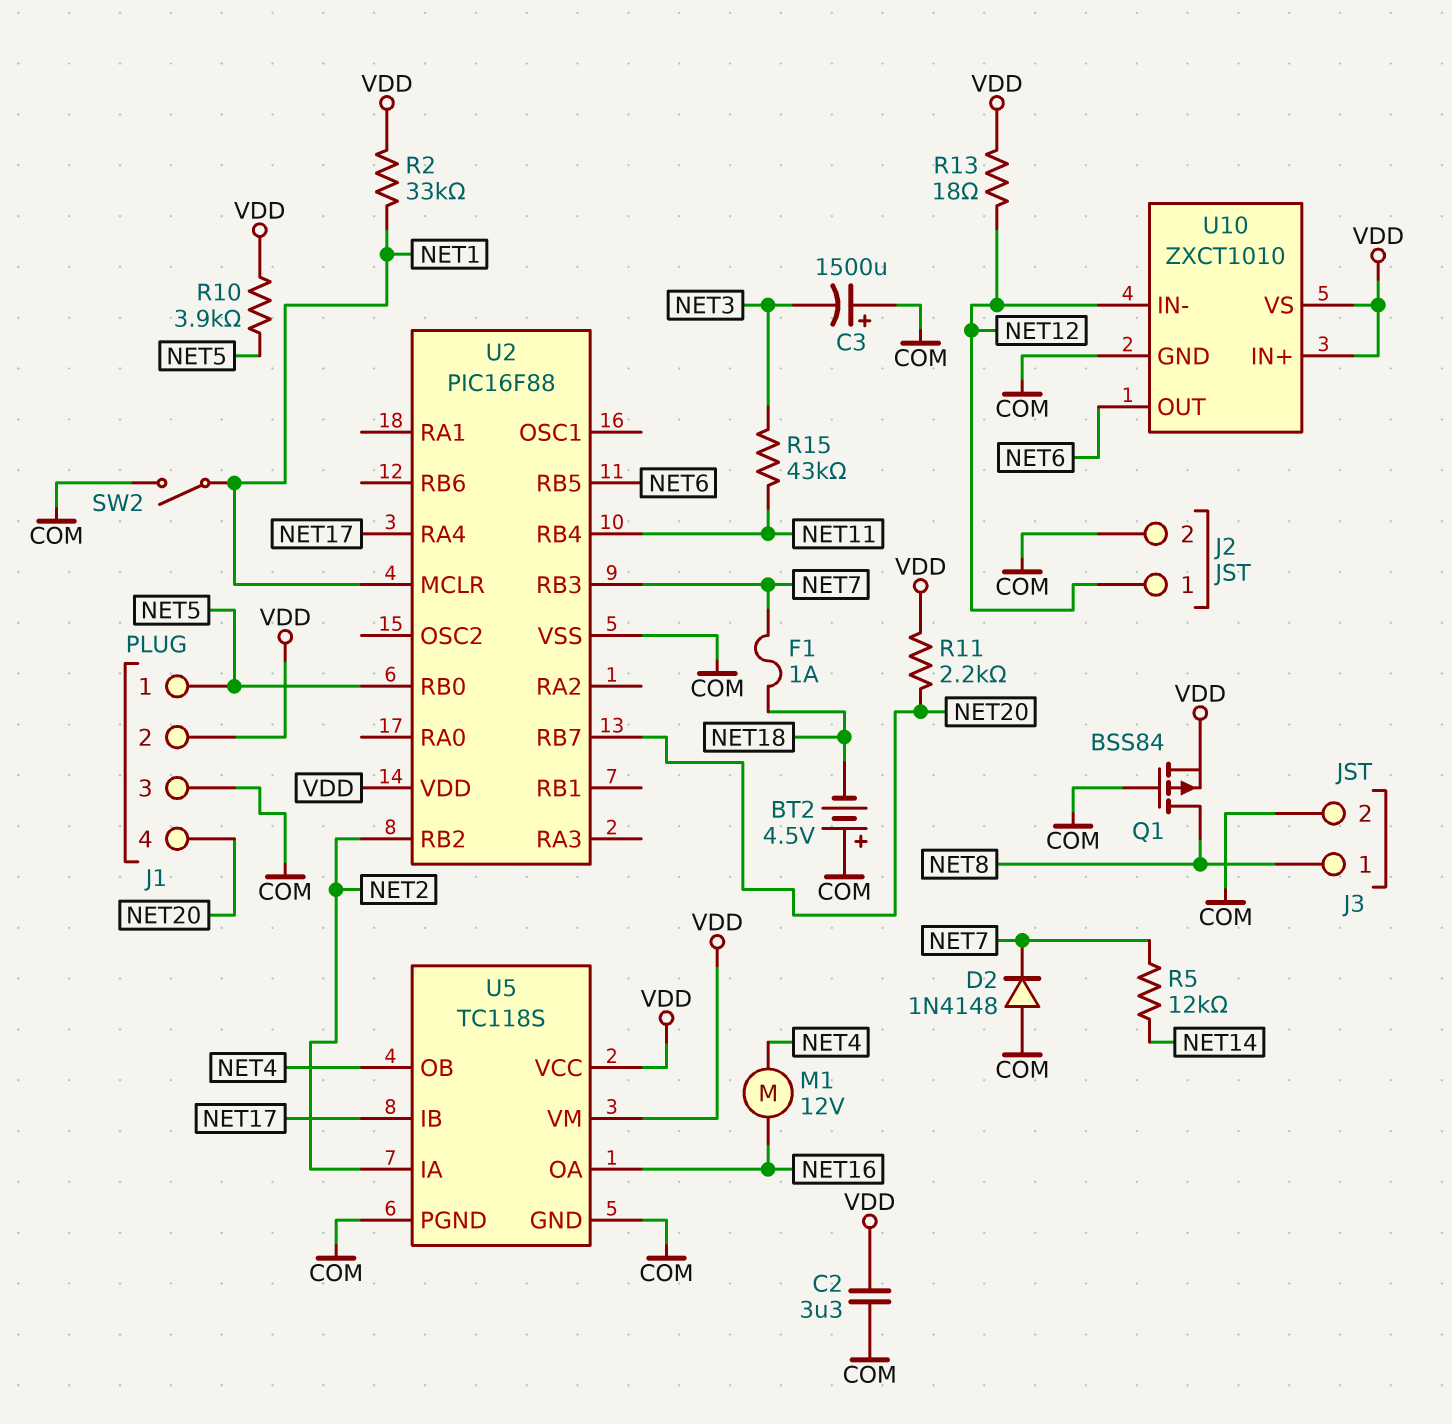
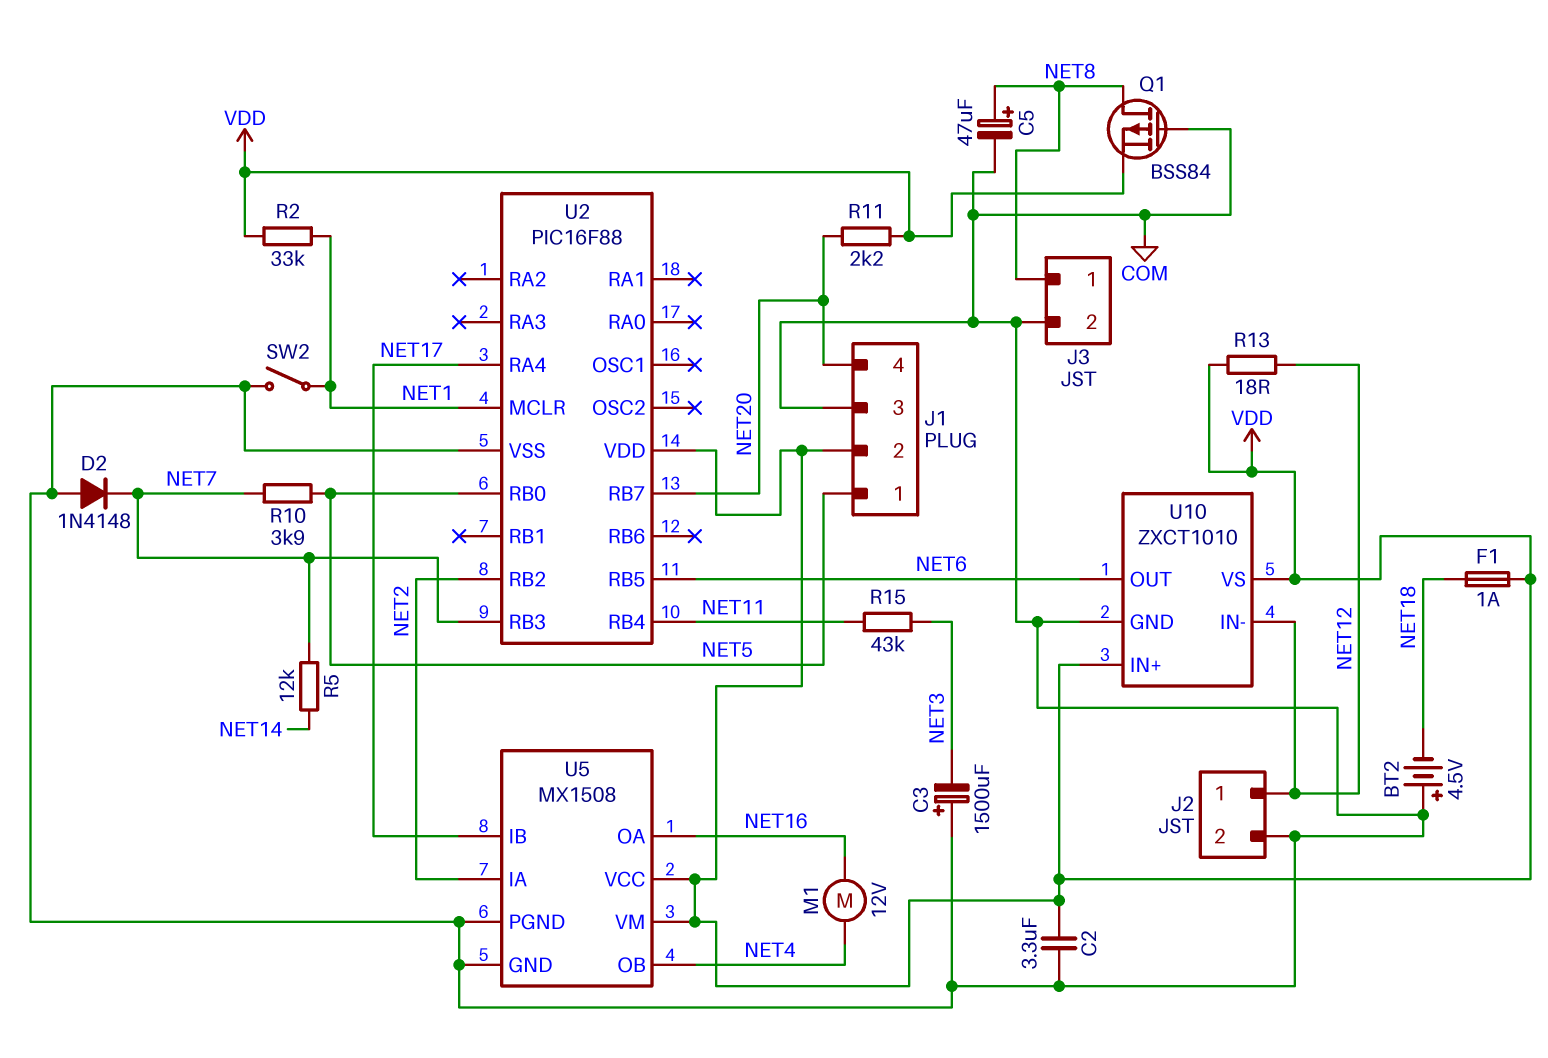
C5: none -> 47uF (plus NET8, minus COM)
F1: 1A (NET7, NET18) -> 1A (NET18, VDD)
R10: 3.9k (NET5, VDD) -> 3.9k (NET5, NET7)
U5: TC118S -> MX1508

